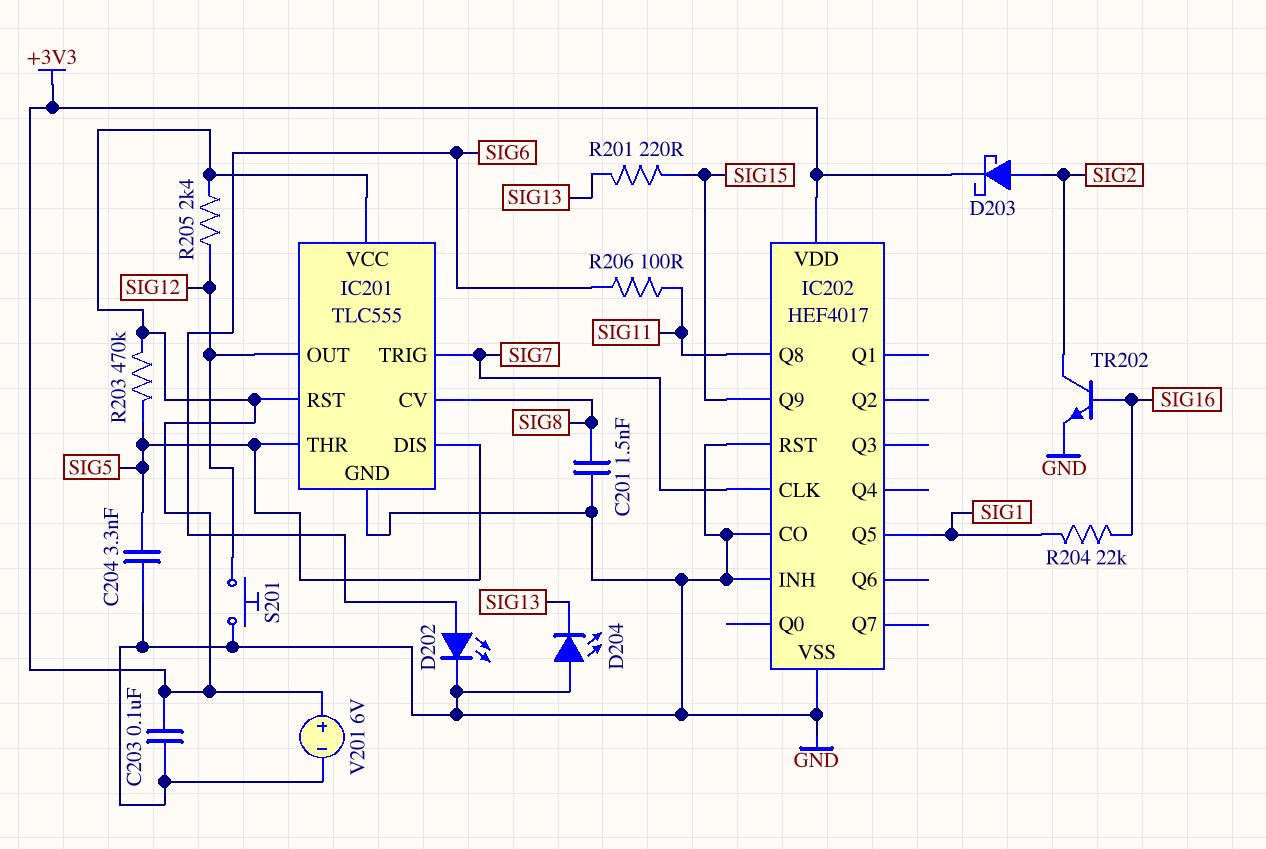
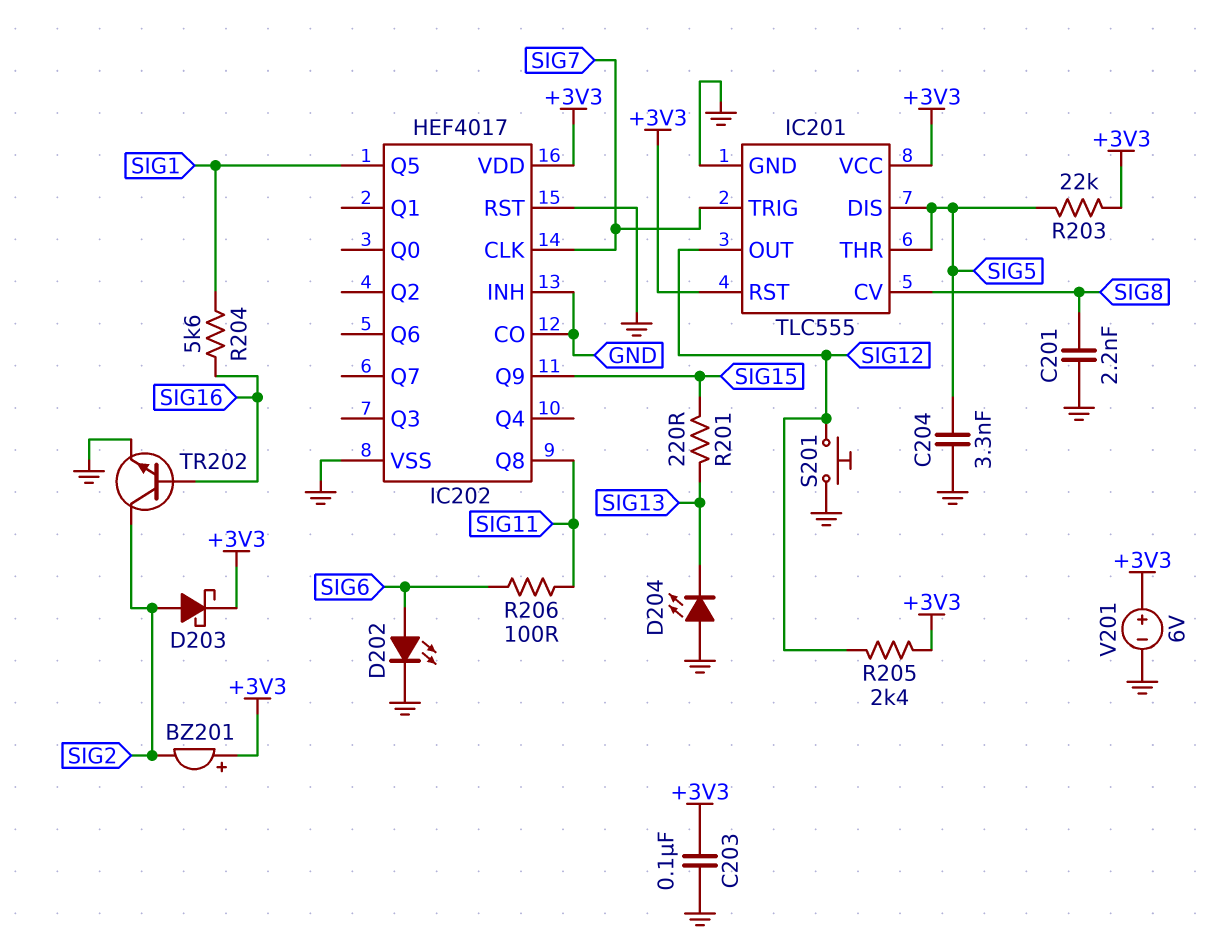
BZ201: none -> buzzer (plus +3V3, minus SIG2)
C201: 1.5nF (GND, SIG8) -> 2.2nF (GND, SIG8)
R203: 470k (+3V3, SIG5) -> 22k (+3V3, SIG5)
R204: 22k (SIG1, SIG16) -> 5.6k (SIG1, SIG16)

